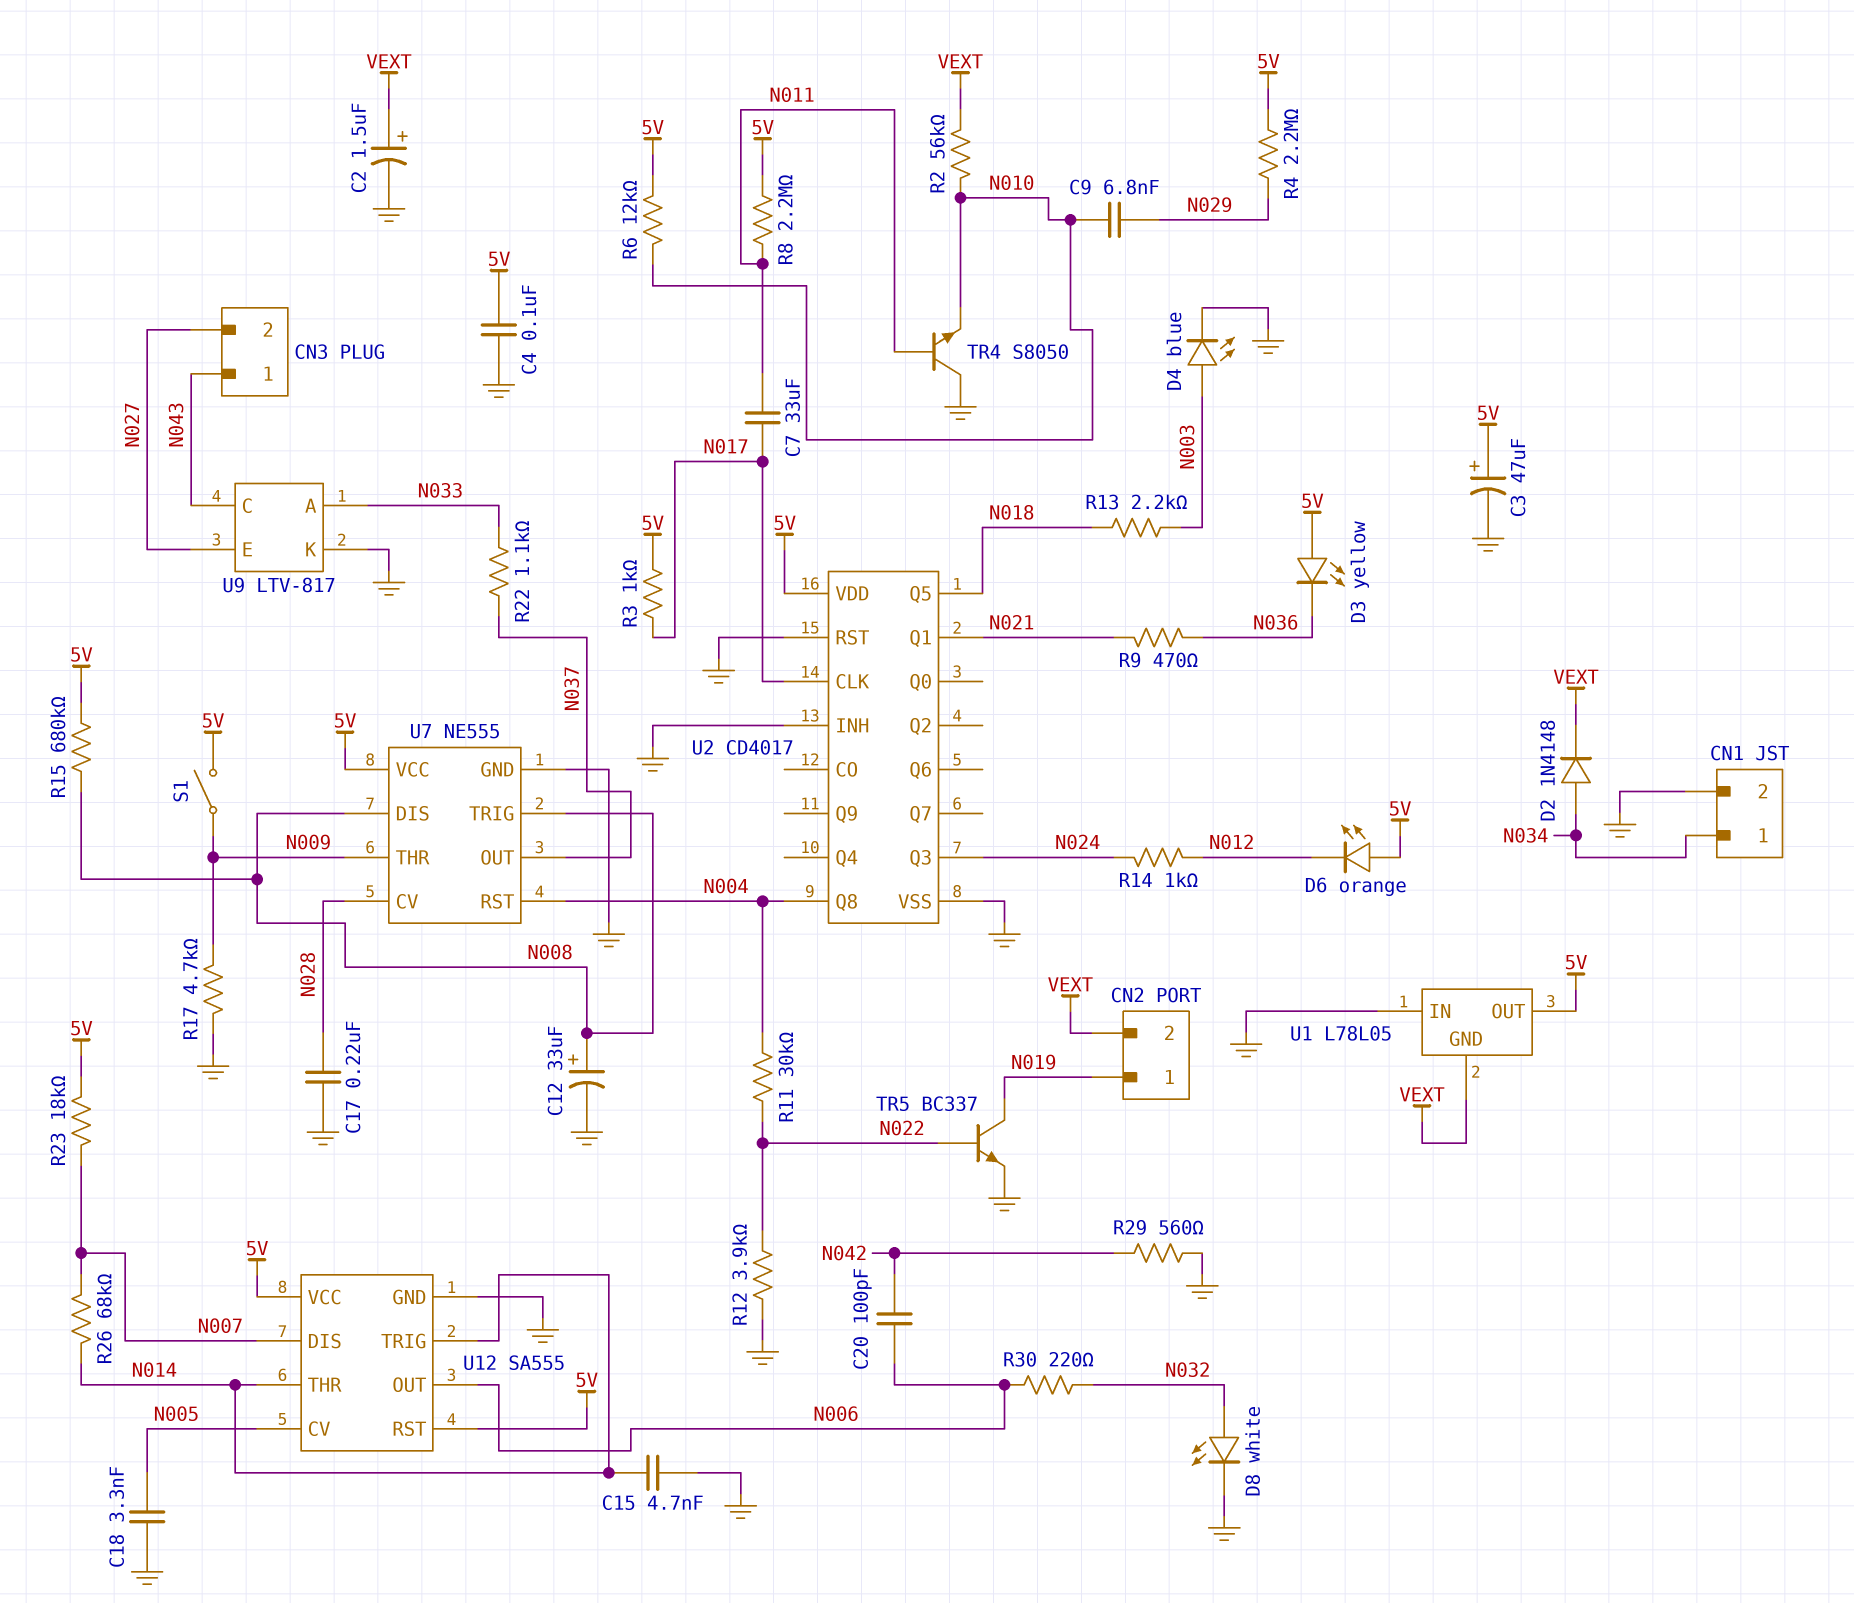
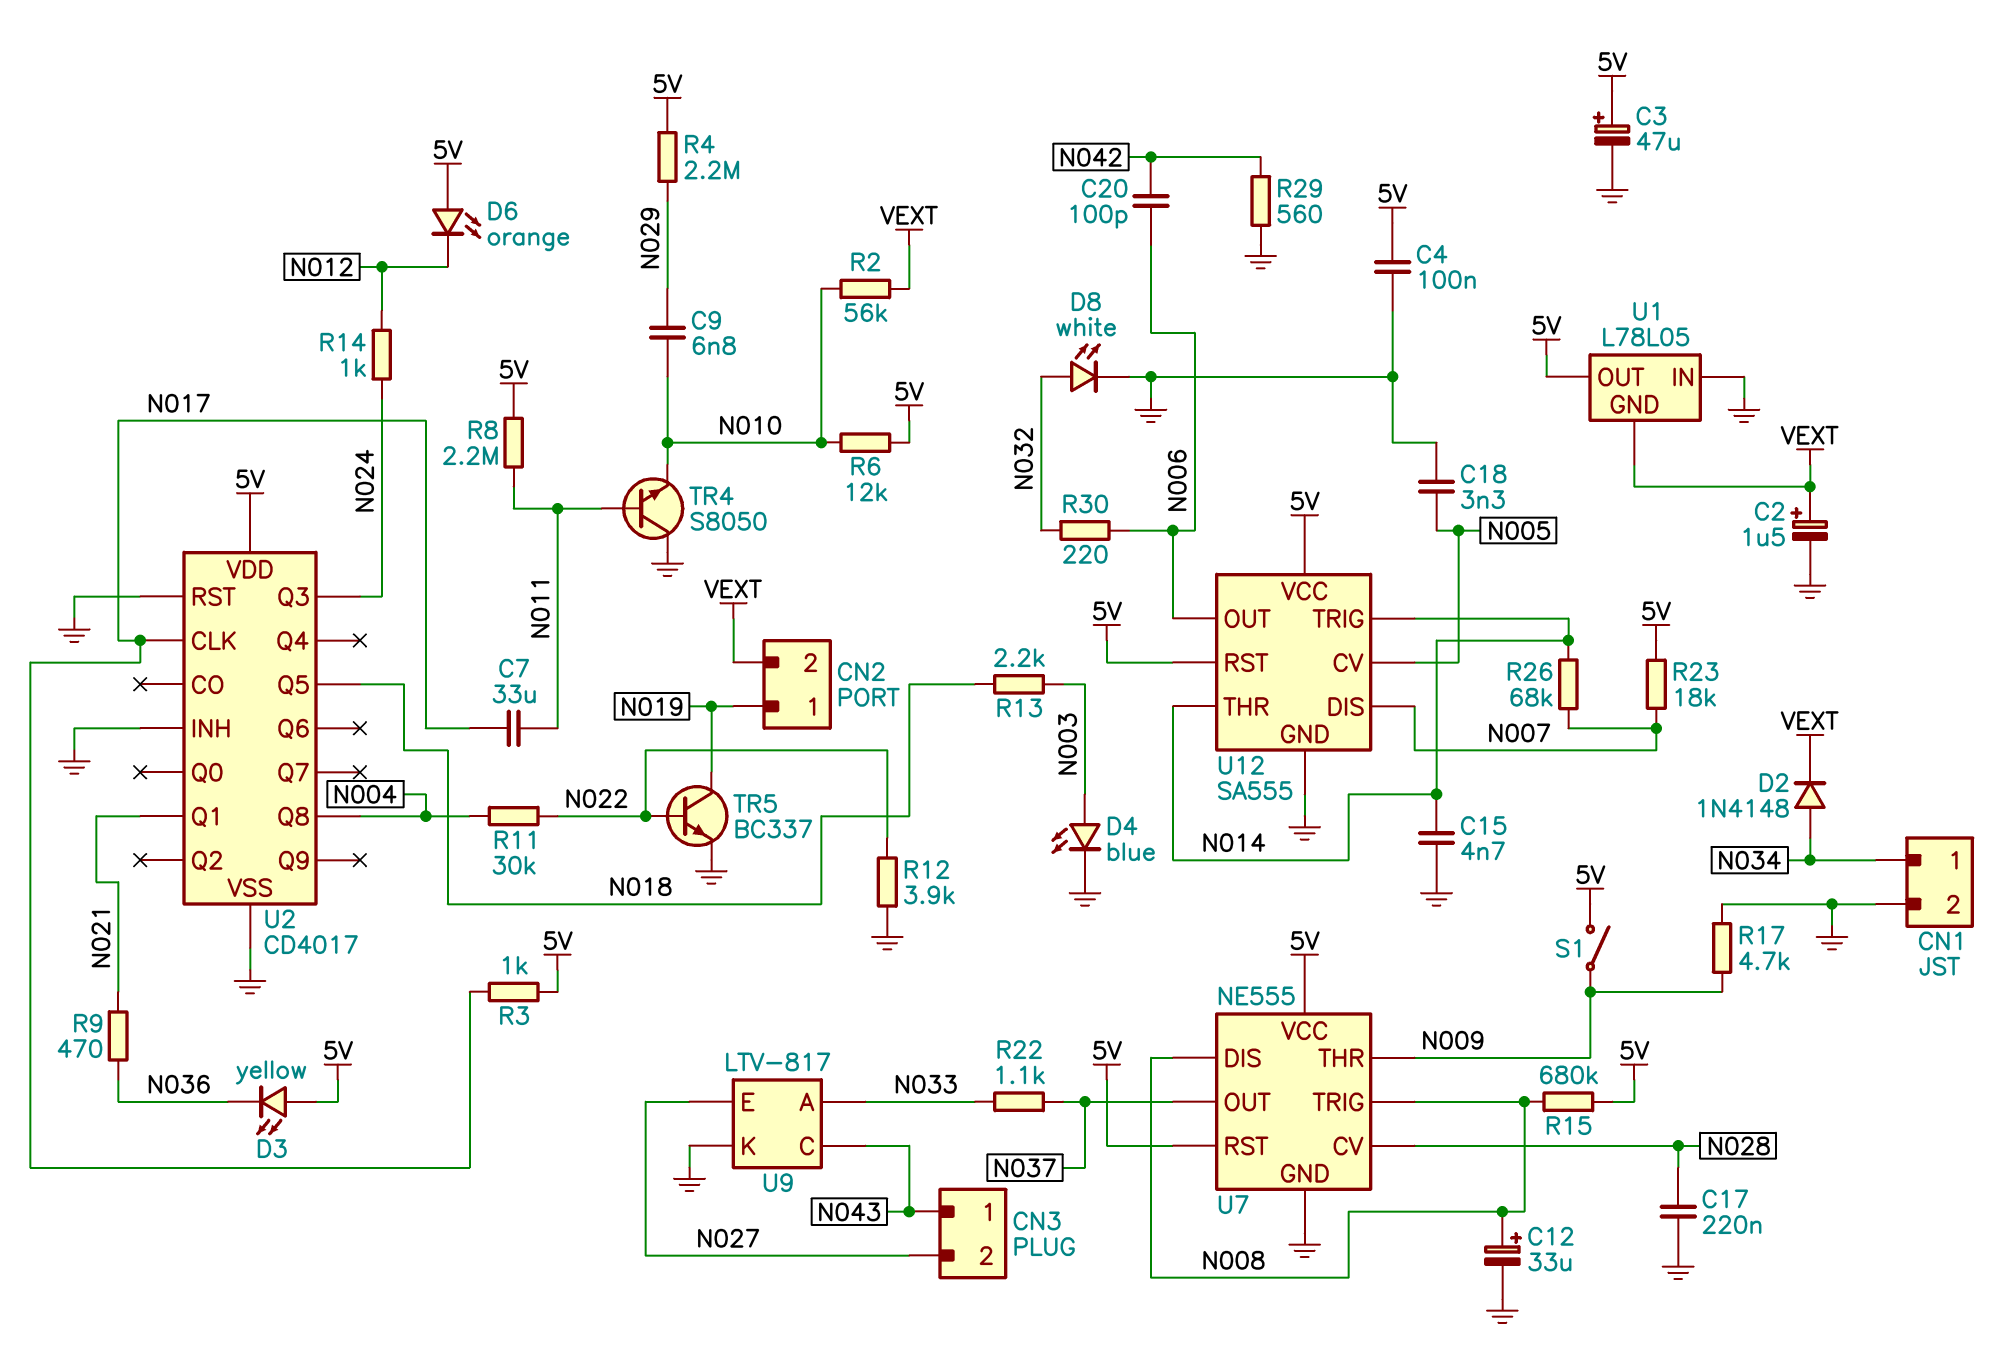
U7 pin RST: N004 -> 5V

